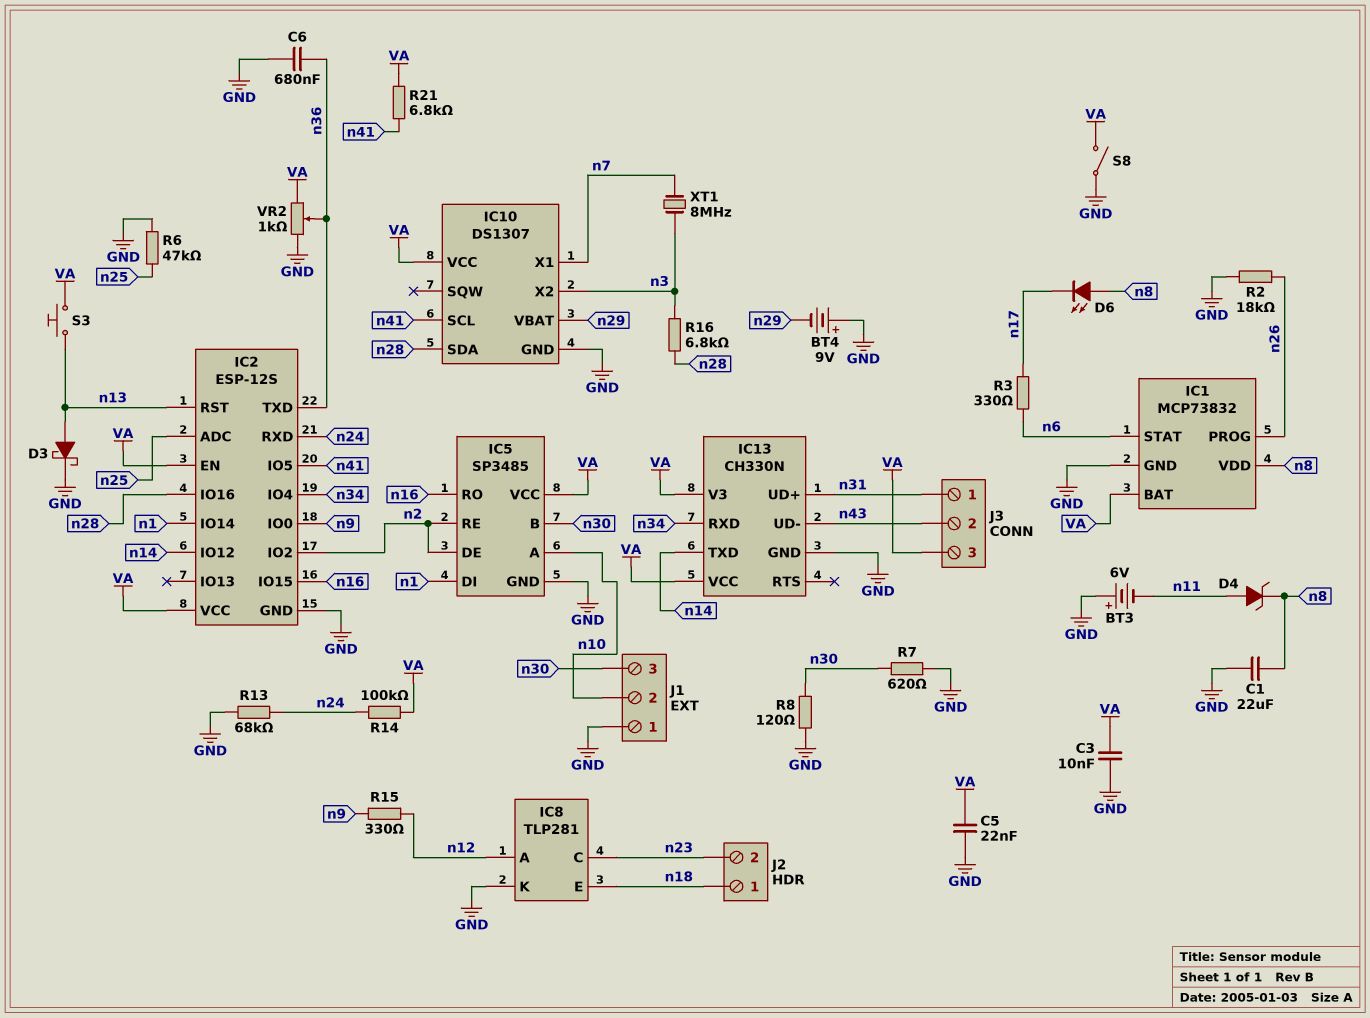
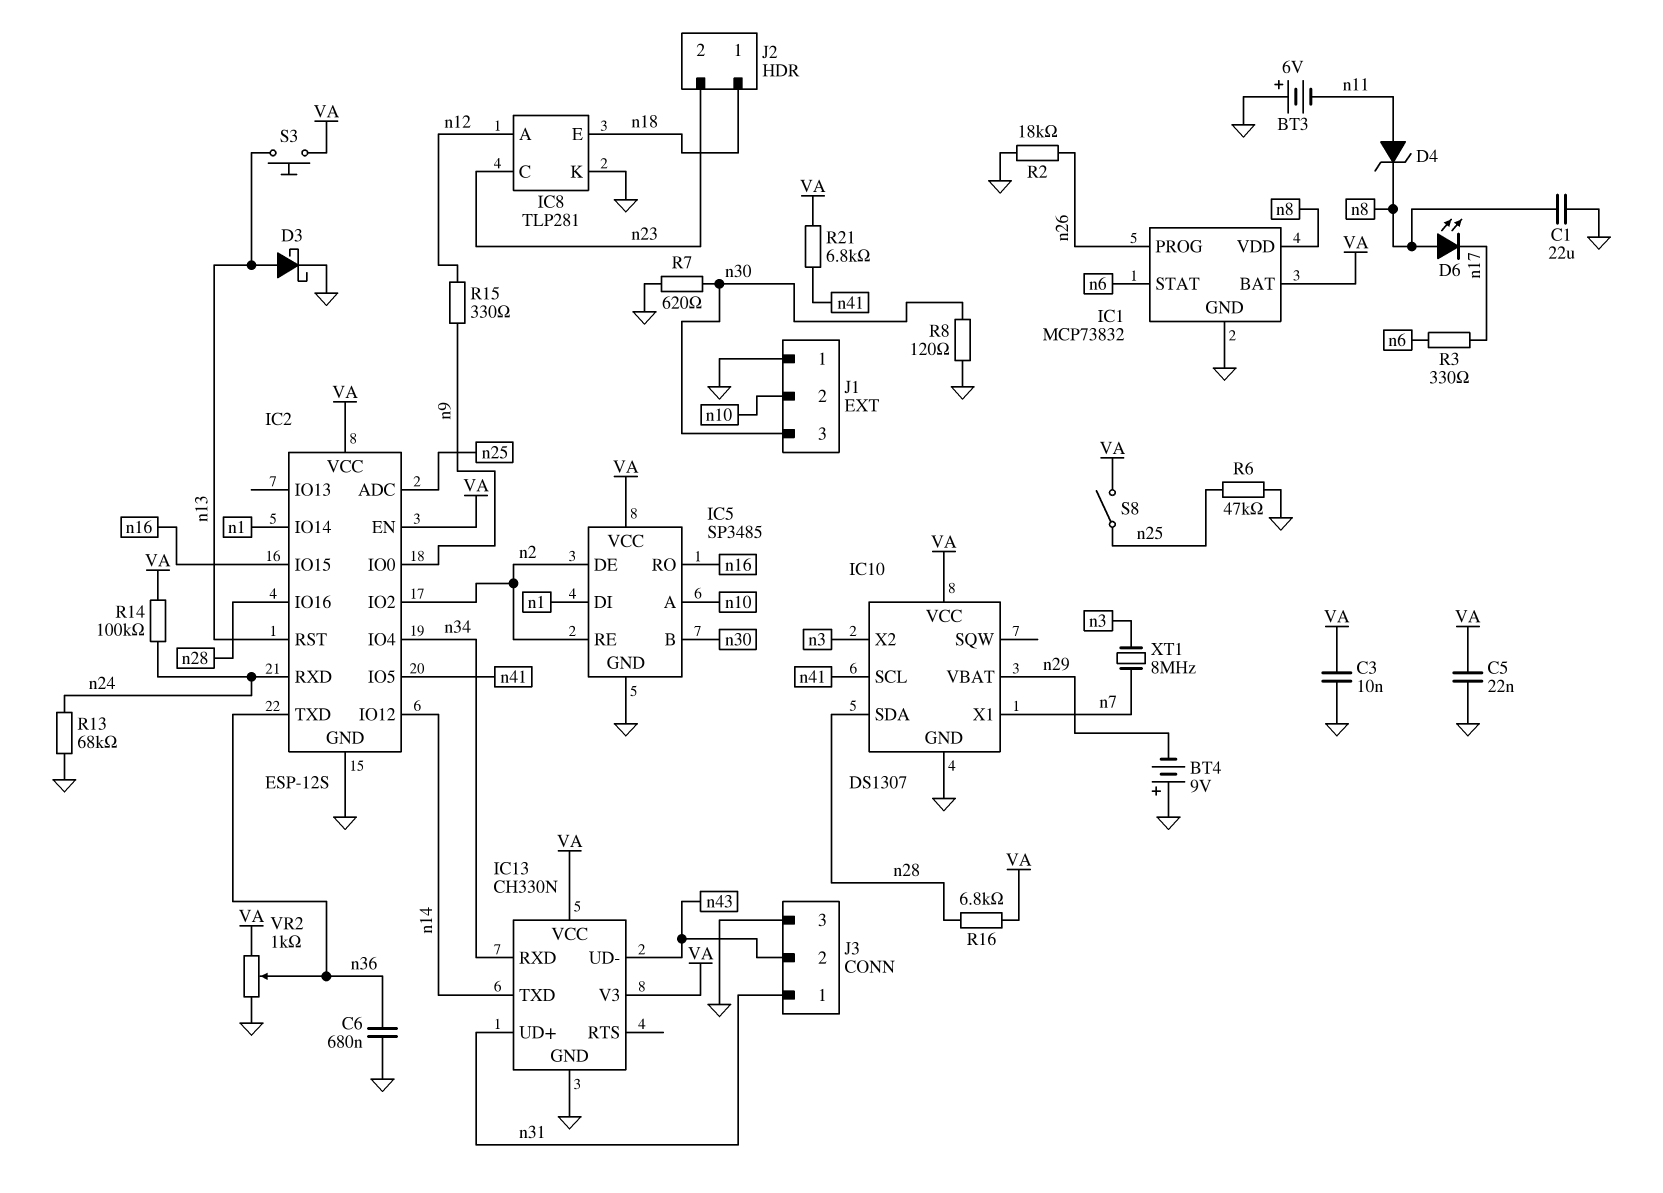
J3 pin 3: VA -> GND
R16: 6.8k (n3, n28) -> 6.8k (VA, n28)
S8: switch (GND, VA) -> switch (VA, n25)

